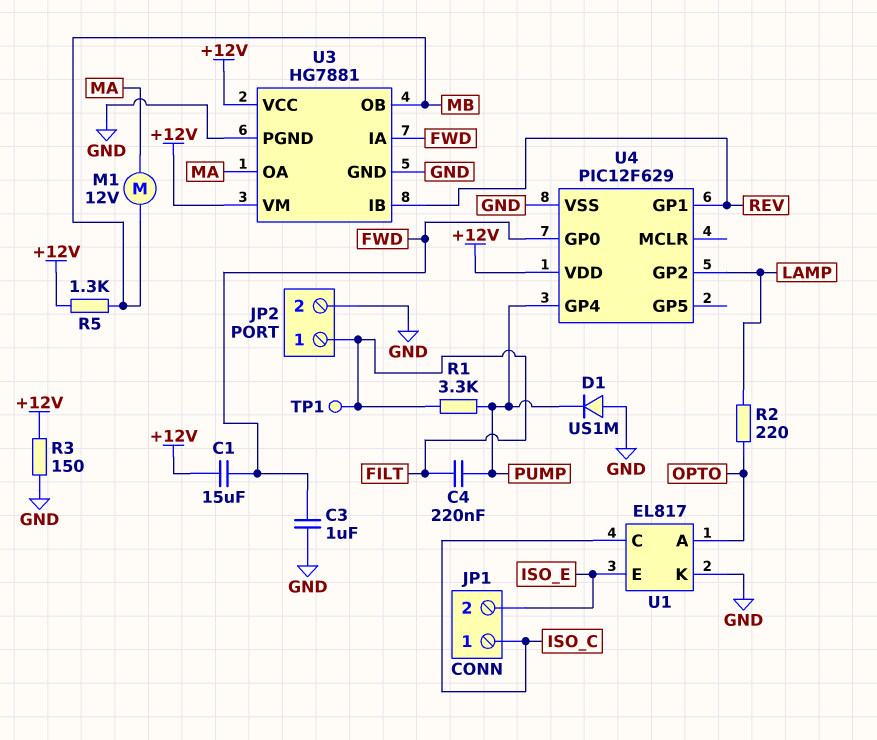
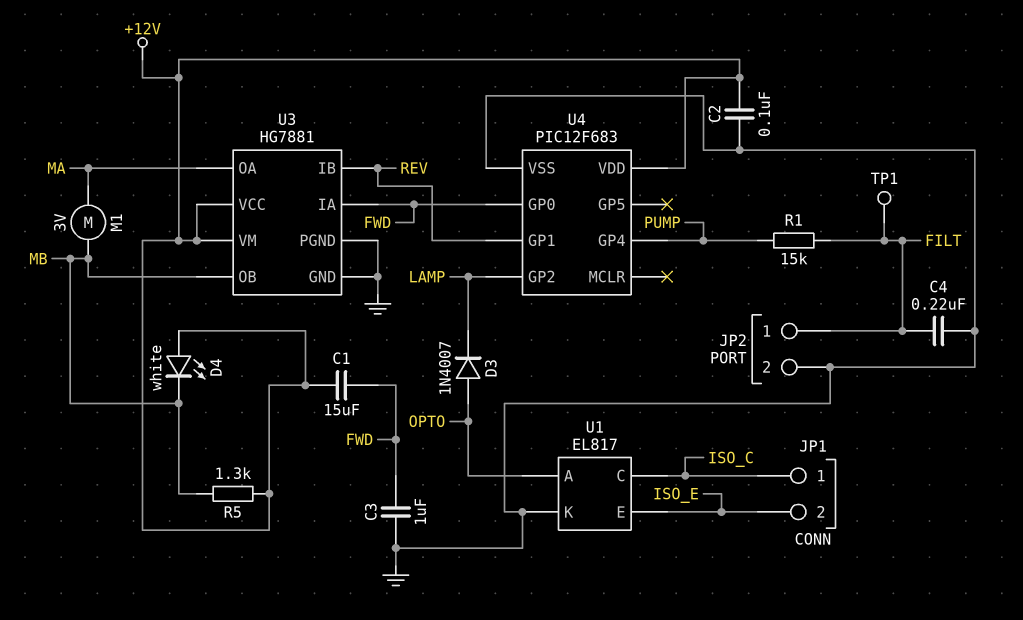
C2: none -> 100nF (+12V, GND)
C4: 220nF (FILT, PUMP) -> 220nF (FILT, GND)
D1: diode US1M (A GND, K PUMP) -> none
D3: none -> diode 1N4007 (A OPTO, K LAMP)
D4: none -> LED white (A +12V, K MB)
M1: motor 12V (MA, MB) -> motor 3V (MA, MB)
R1: 3.3k (FILT, PUMP) -> 15k (FILT, PUMP)
R2: 220 (LAMP, OPTO) -> none
R3: 150 (+12V, GND) -> none
U4: PIC12F629 -> PIC12F683

